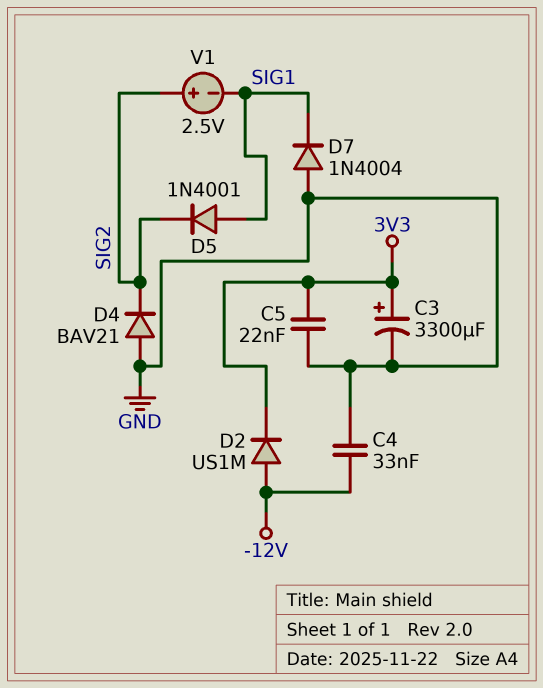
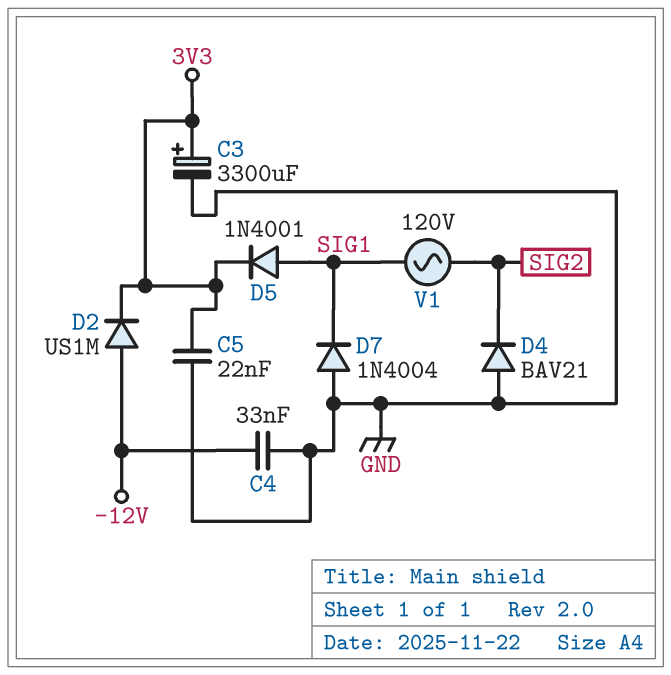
D5: diode 1N4001 (A SIG1, K SIG2) -> diode 1N4001 (A SIG1, K 3V3)
V1: 2.5V (plus SIG2, minus SIG1) -> AC 120V (SIG1, SIG2)

